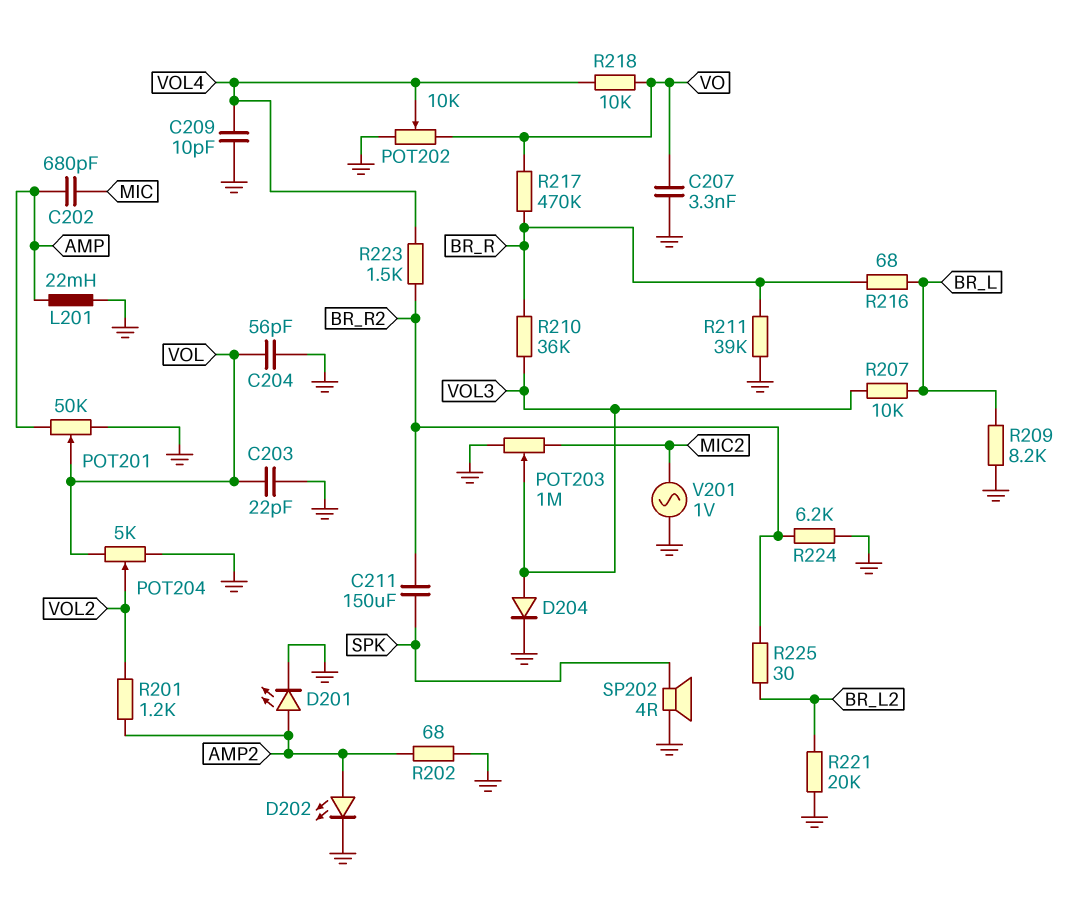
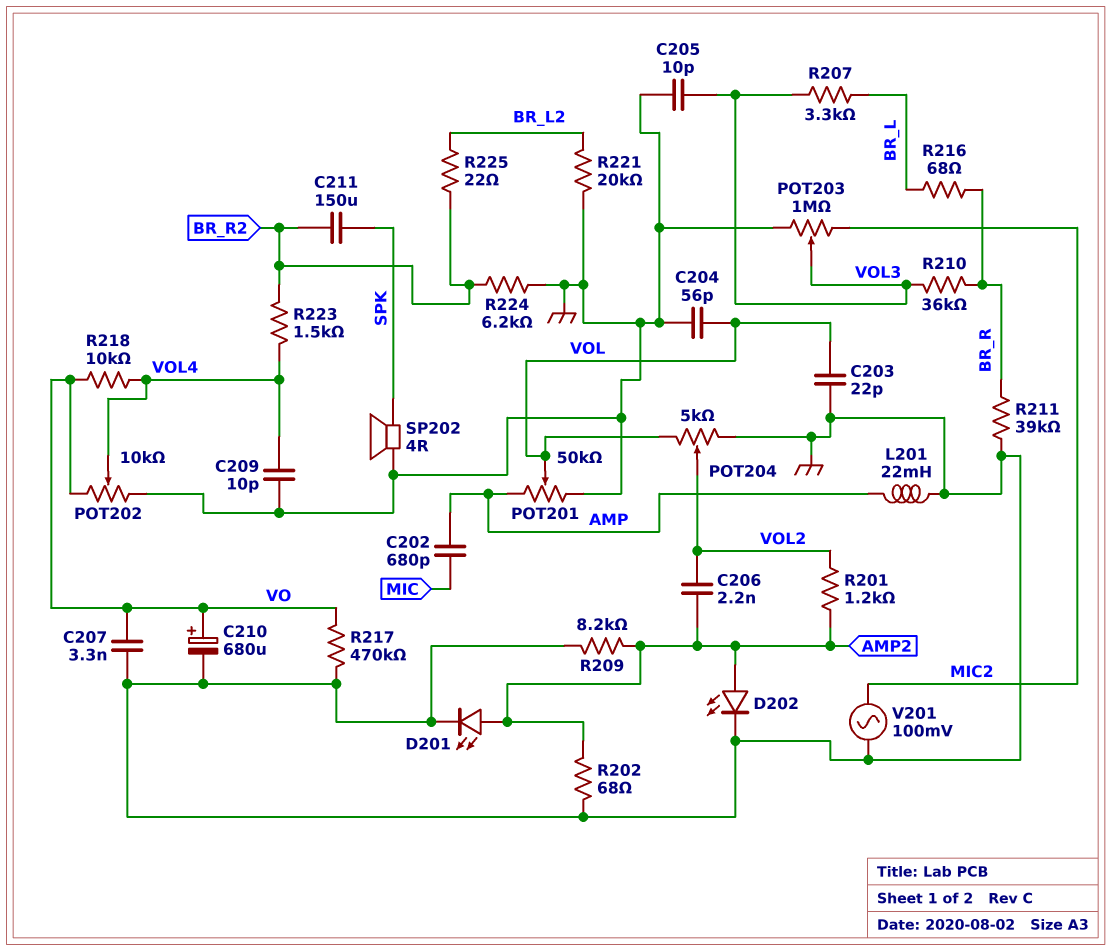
C205: none -> 10pF (GND, VOL3)
C206: none -> 2.2nF (AMP2, VOL2)
C210: none -> 680uF (plus VO, minus GND)
D204: diode (A VOL3, K GND) -> none
R207: 10k (BR_L, VOL3) -> 3.3k (BR_L, VOL3)
R209: 8.2k (BR_L, GND) -> 8.2k (AMP2, GND)
R217: 470k (BR_R, VO) -> 470k (GND, VO)
R225: 30 (BR_L2, BR_R2) -> 22 (BR_L2, BR_R2)
V201: AC 1V (GND, MIC2) -> AC 100mV (GND, MIC2)

